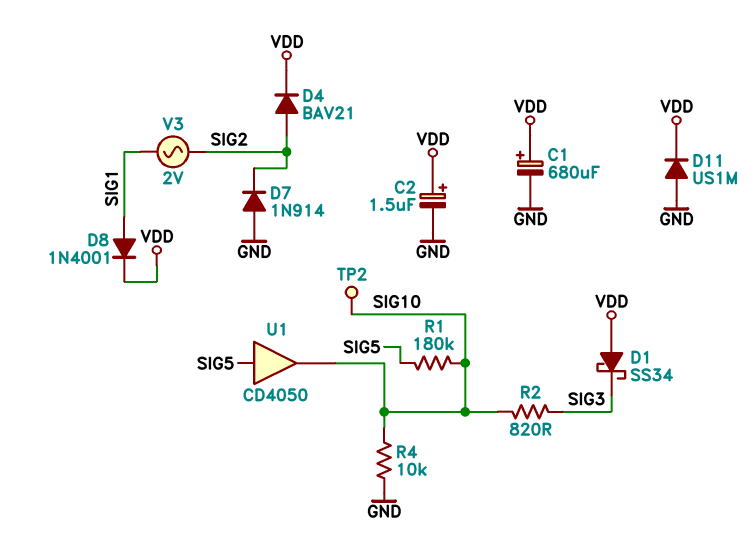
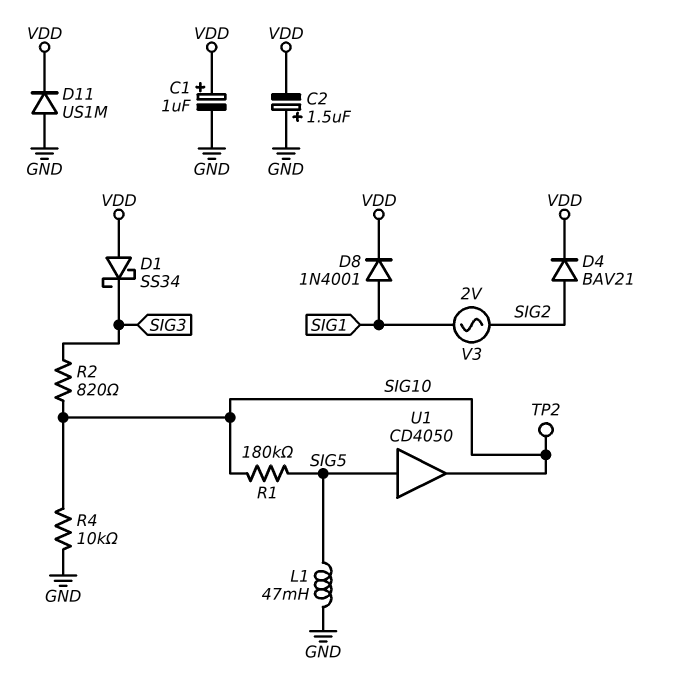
C1: 680uF (plus VDD, minus GND) -> 1uF (plus VDD, minus GND)
C2: 1.5uF (plus VDD, minus GND) -> 1.5uF (plus GND, minus VDD)
D7: diode 1N914 (A GND, K SIG2) -> none
L1: none -> 47mH (GND, SIG5)

